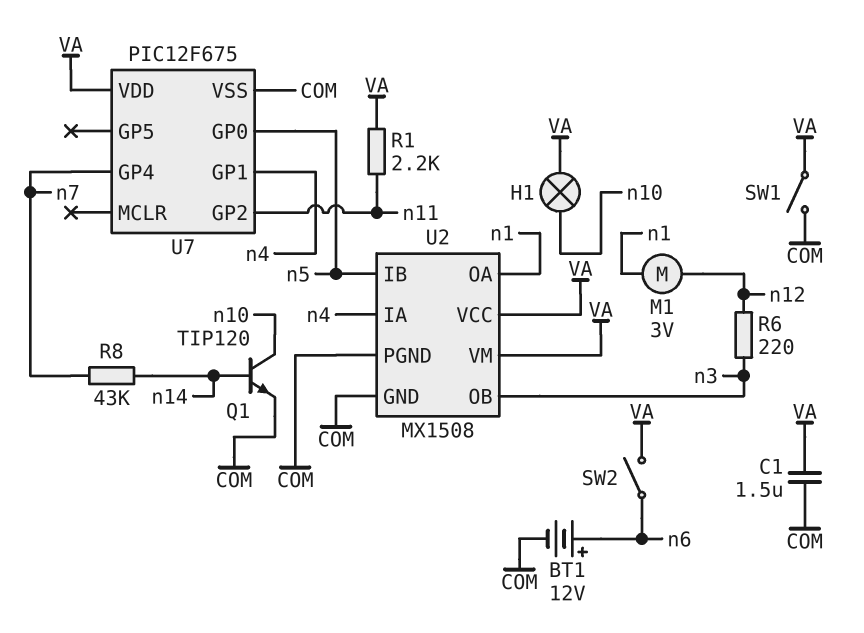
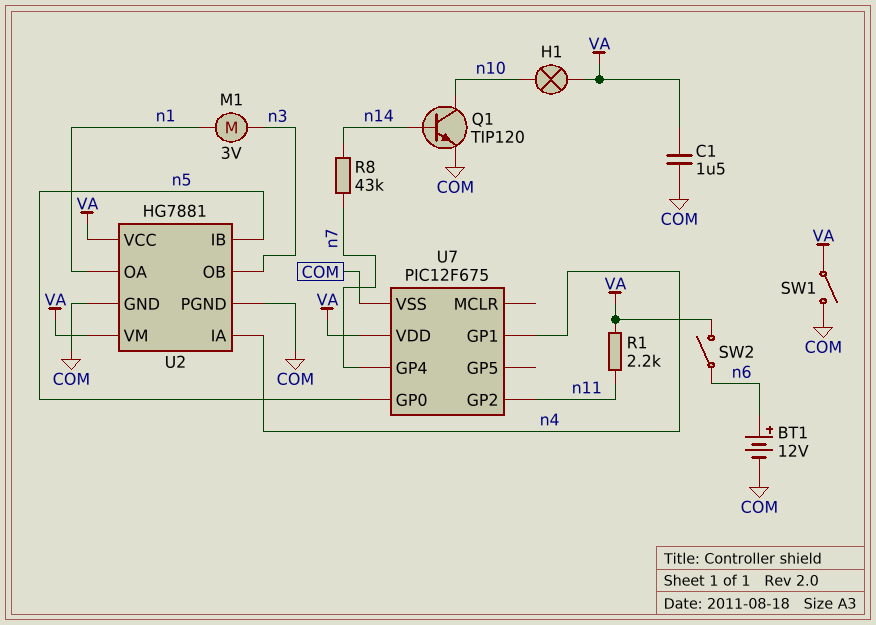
M1: motor 3V (n1, n12) -> motor 3V (n1, n3)
R6: 220 (n3, n12) -> none
U2: MX1508 -> HG7881

